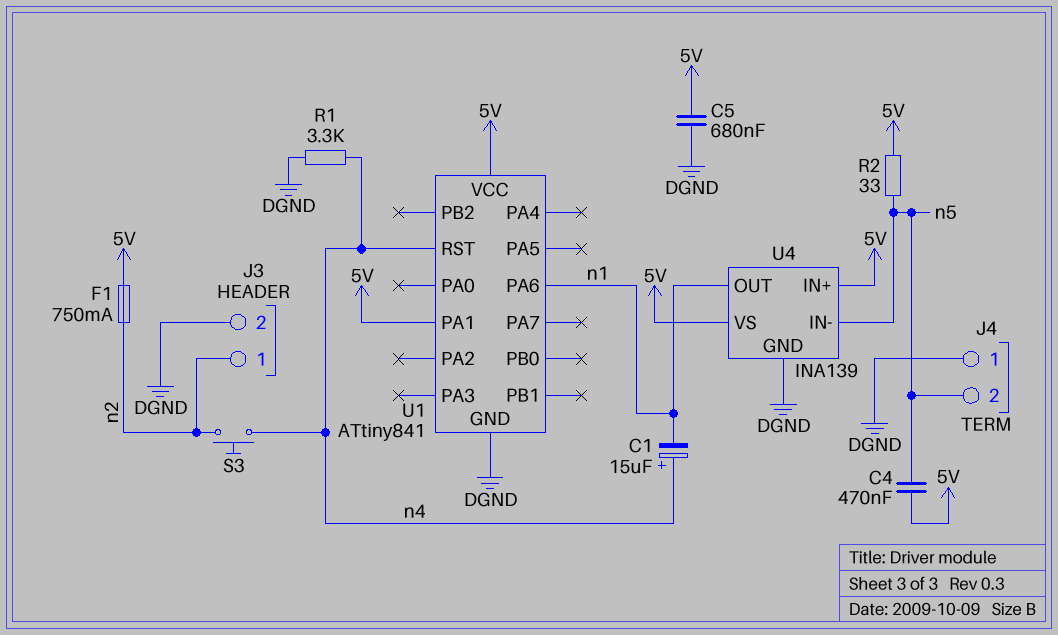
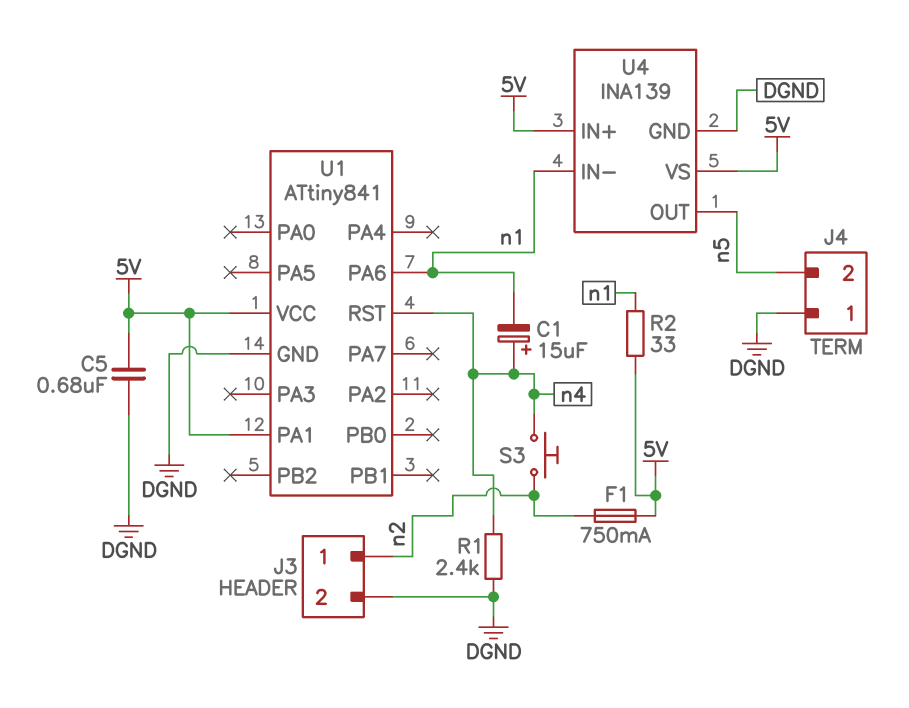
C4: 470nF (5V, n5) -> none
R1: 3.3k (DGND, n4) -> 2.4k (DGND, n4)
R2: 33 (5V, n5) -> 33 (5V, n1)
U4 pin IN-: n5 -> n1
U4 pin OUT: n1 -> n5

